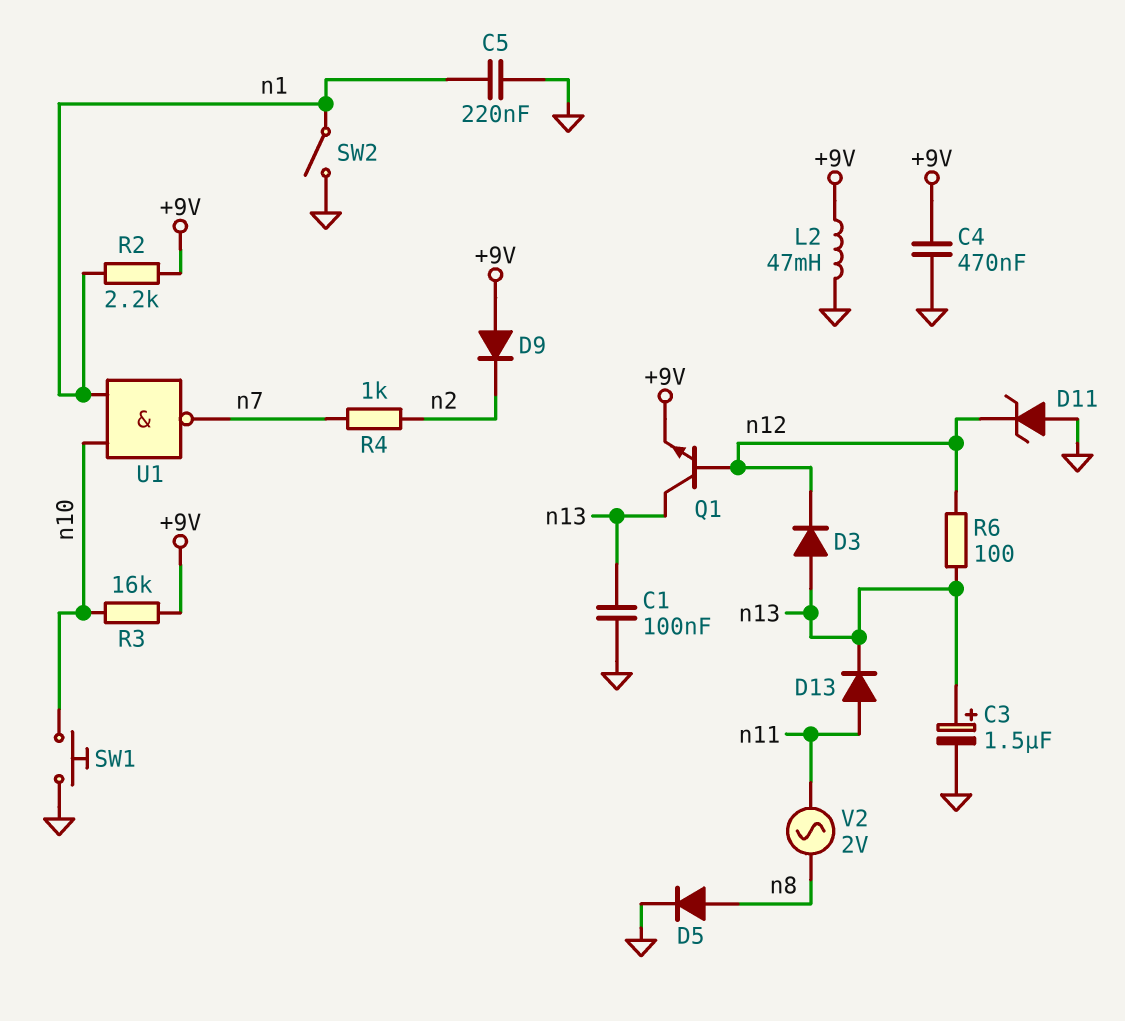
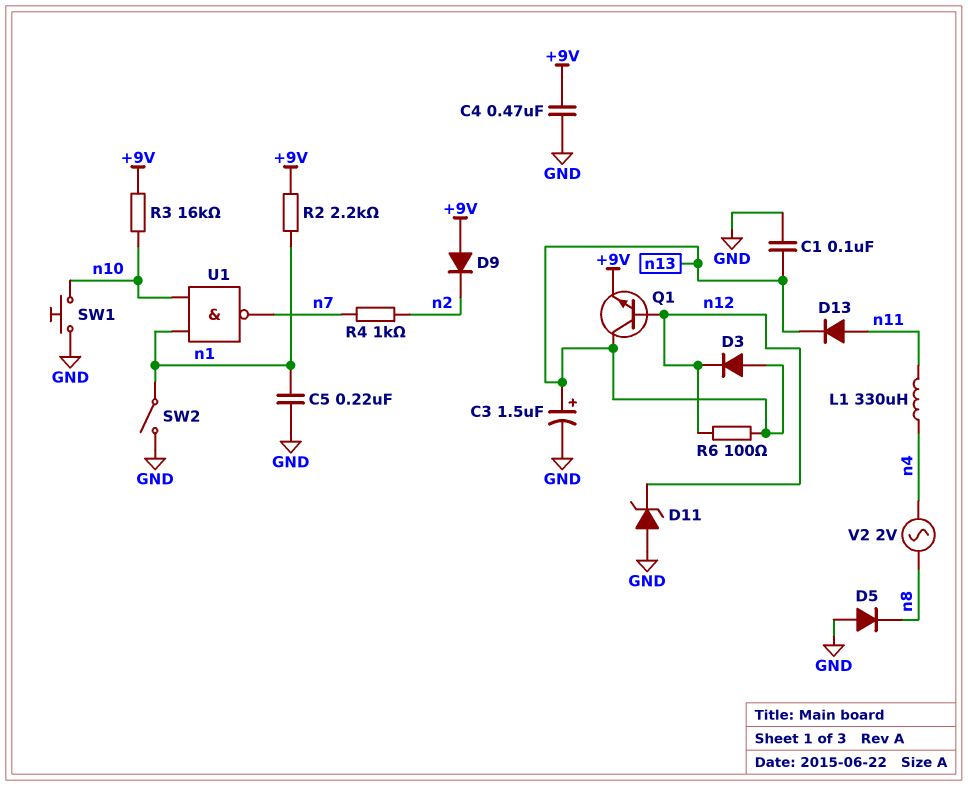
D5: diode (A n8, K GND) -> diode (A GND, K n8)
L1: none -> 330uH (n4, n11)
L2: 47mH (+9V, GND) -> none
V2: AC 2V (n8, n11) -> AC 2V (n4, n8)

